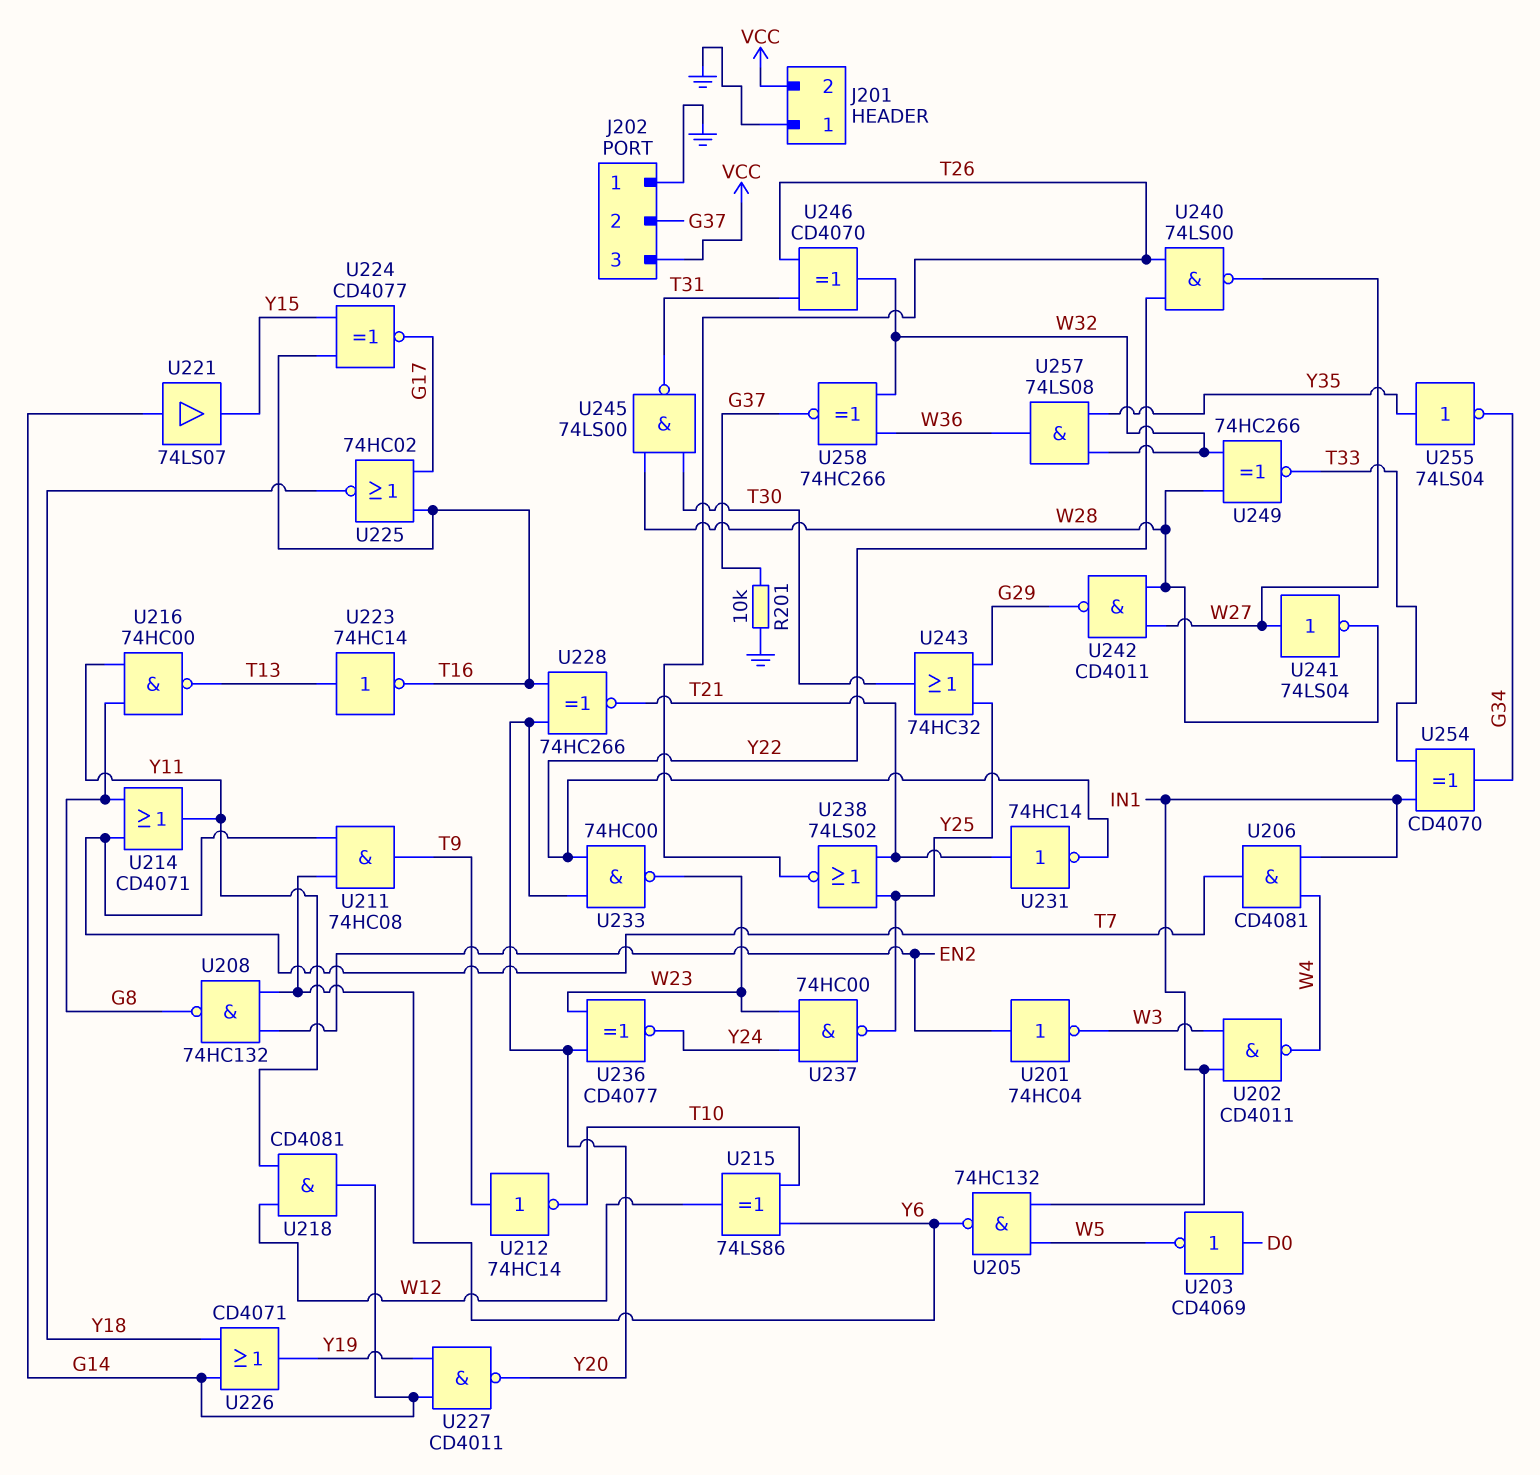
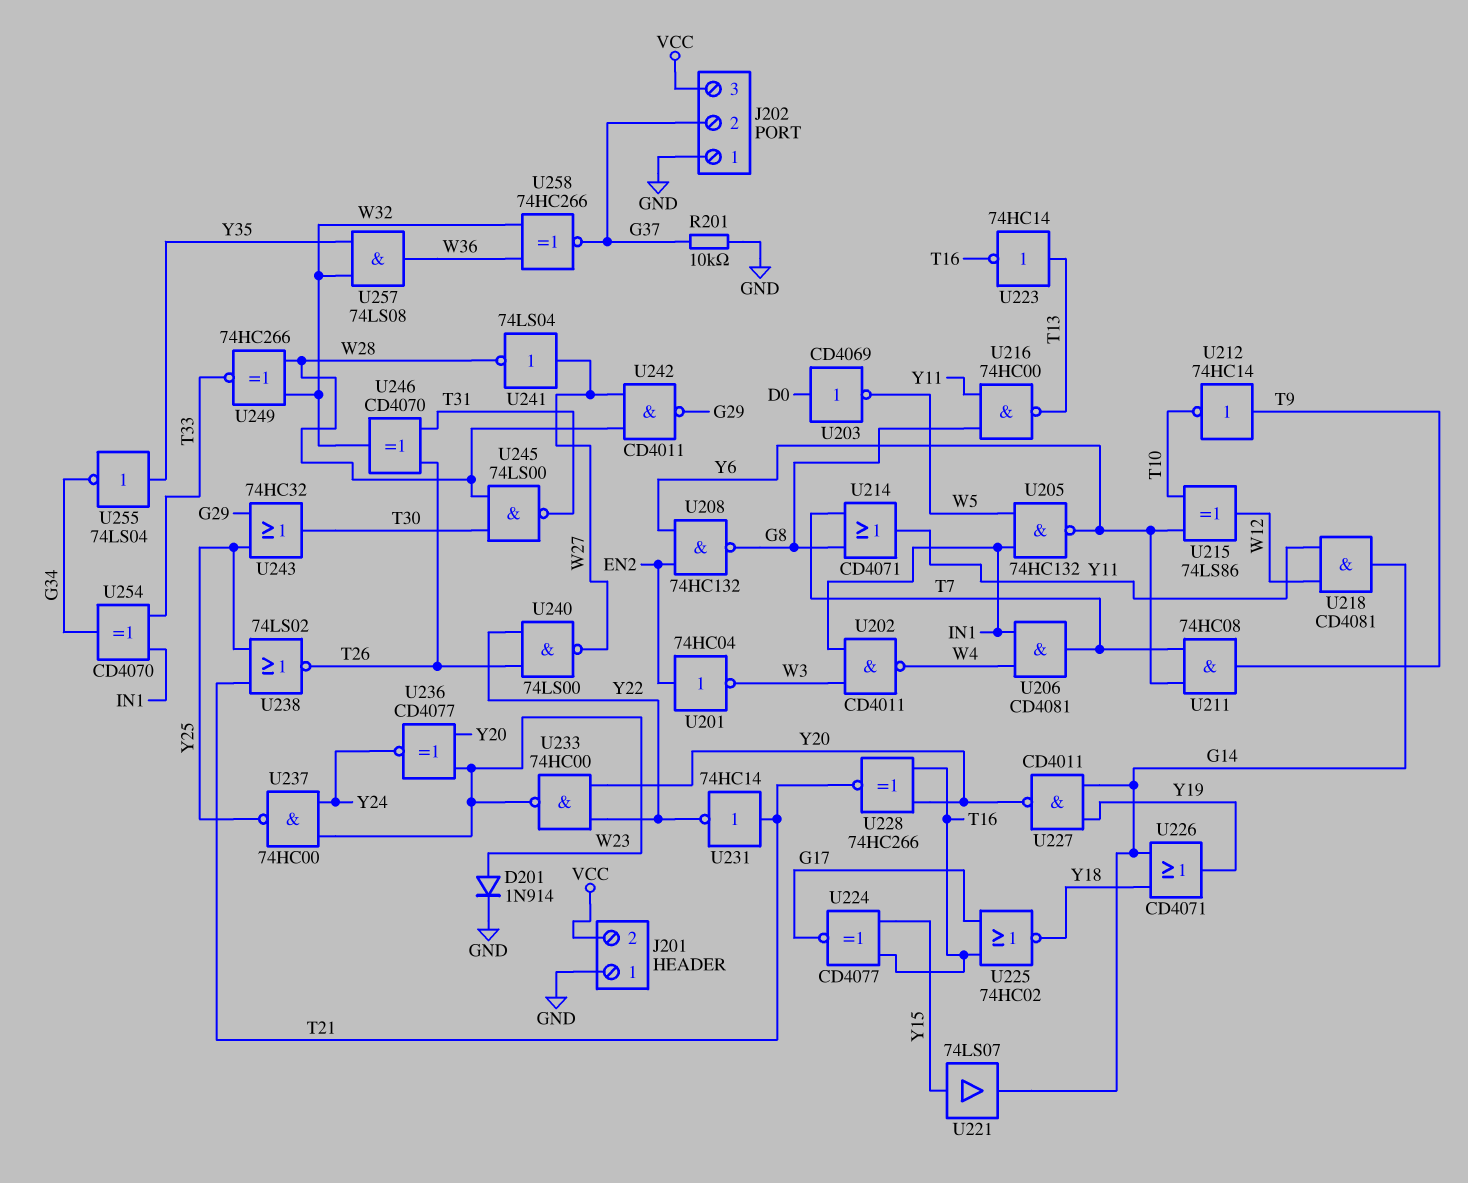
D201: none -> diode 1N914 (A W23, K GND)
U221: buffer 74LS07 (in G14, out Y15) -> buffer 74LS07 (in Y15, out G14)

